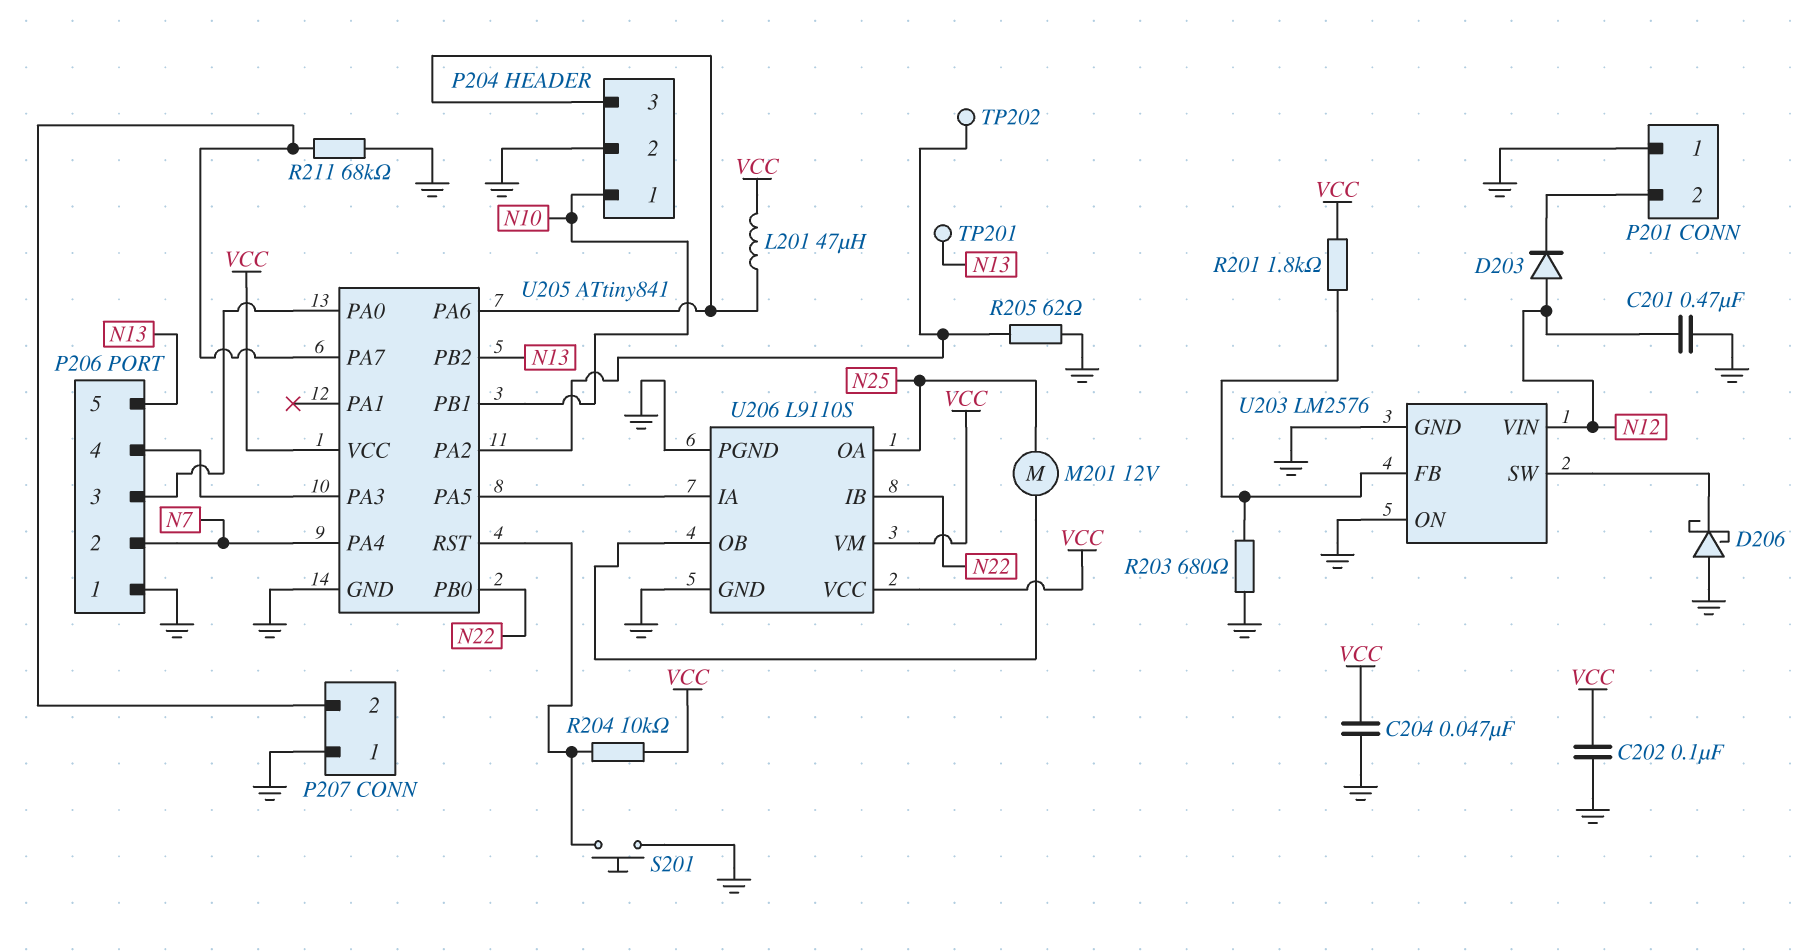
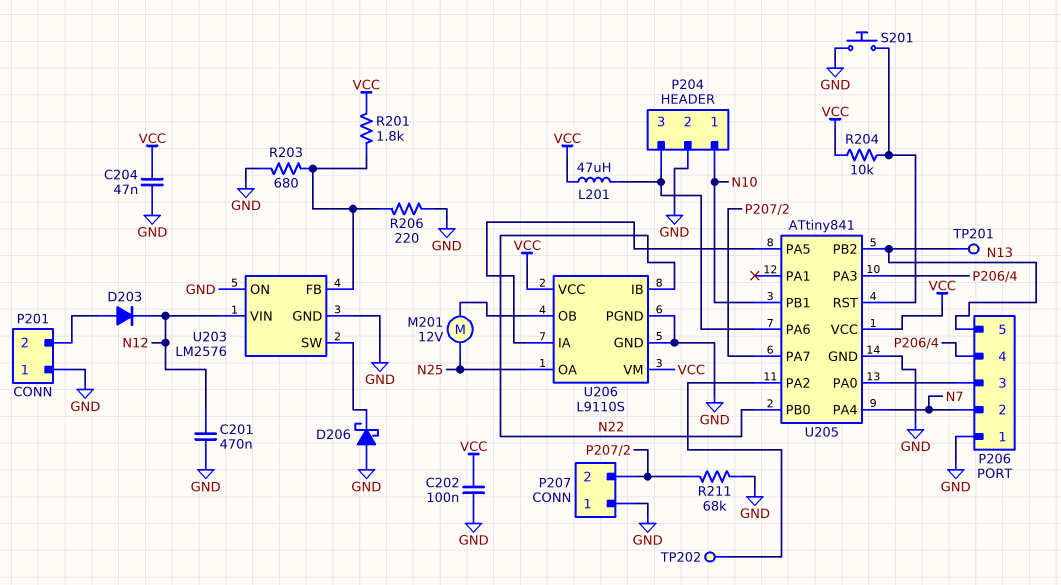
D203: diode (A N12, K P201/2) -> diode (A P201/2, K N12)
R205: 62 (GND, U205/PA2) -> none
R206: none -> 220 (GND, U203/FB)

